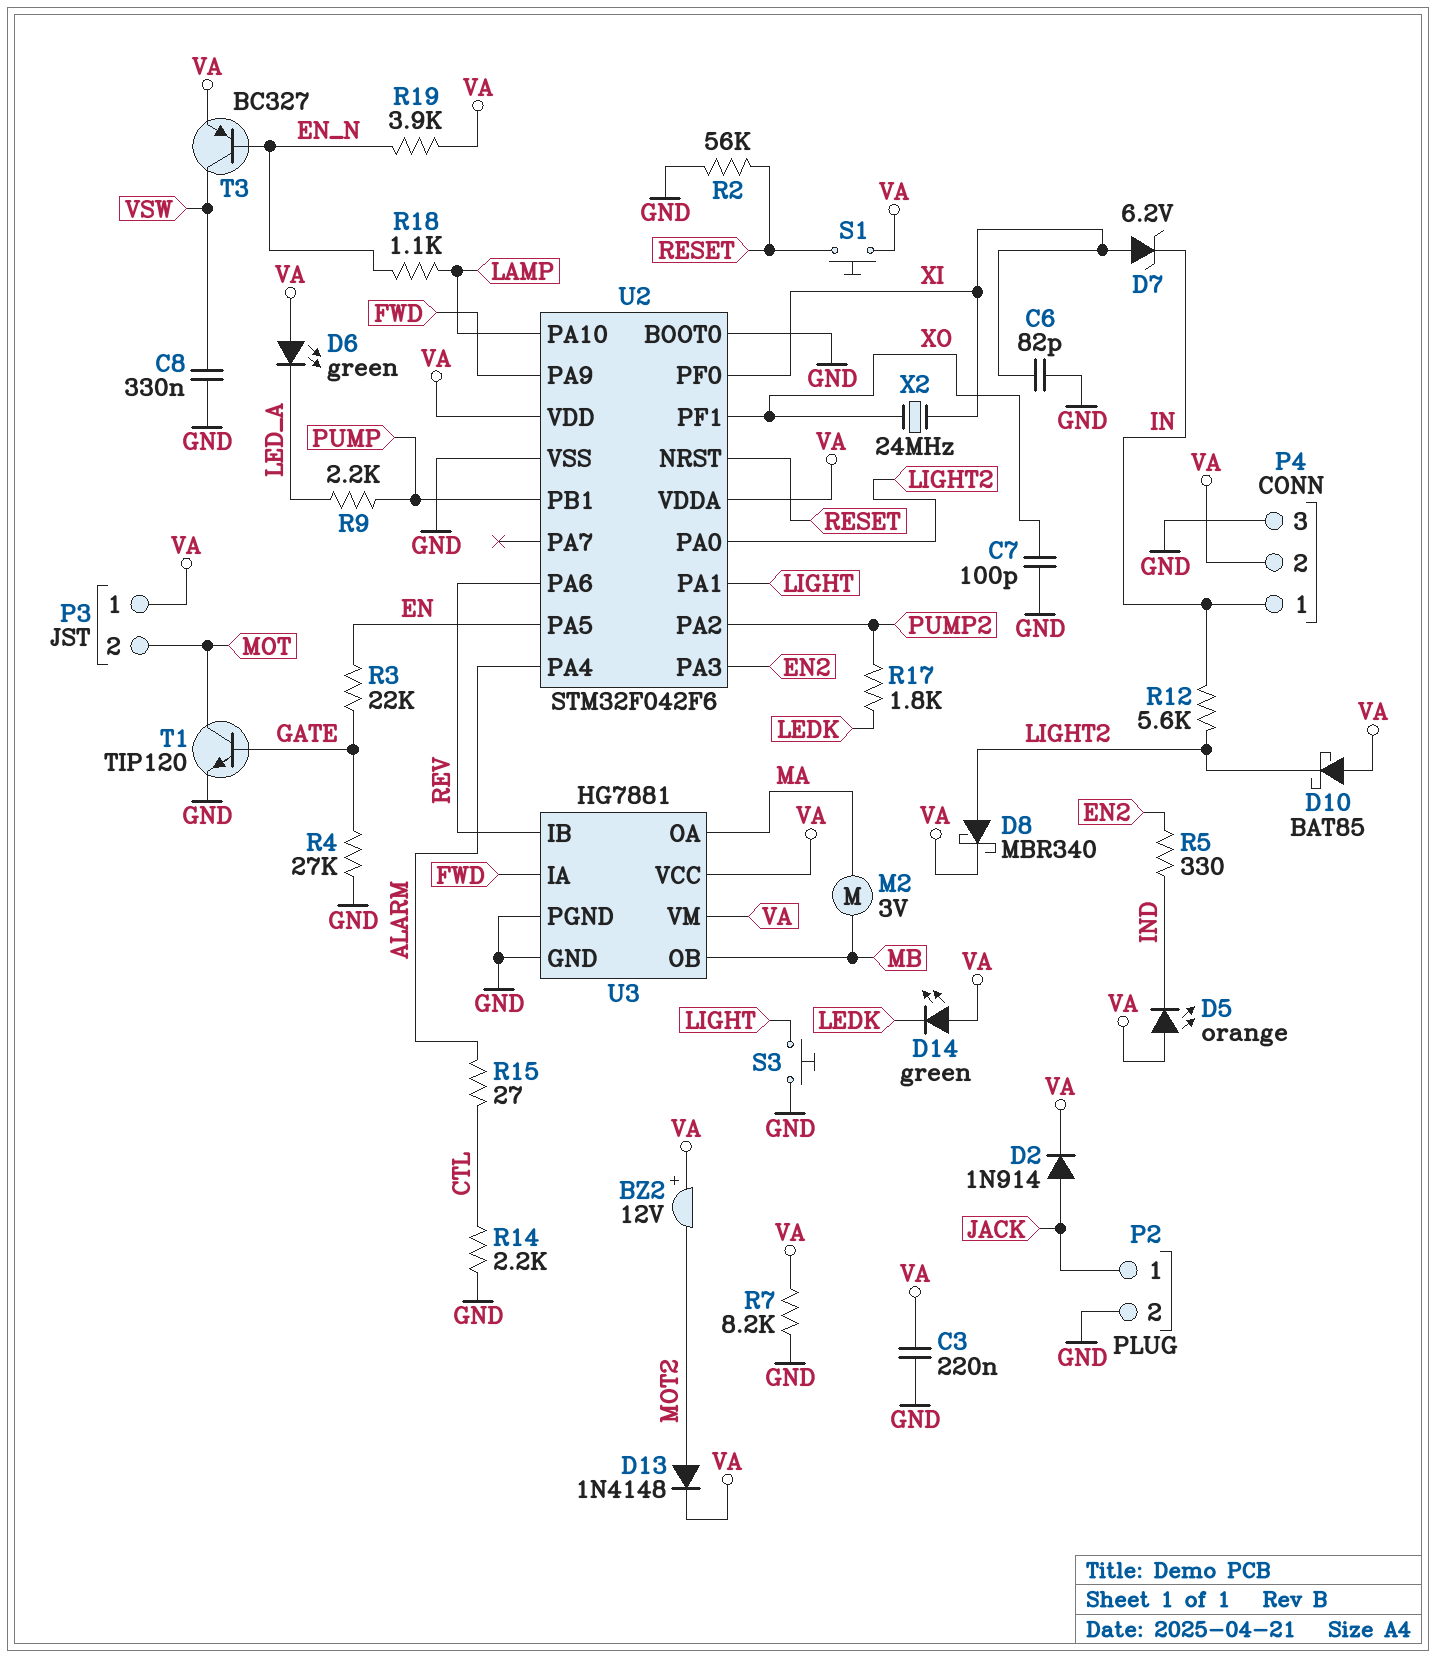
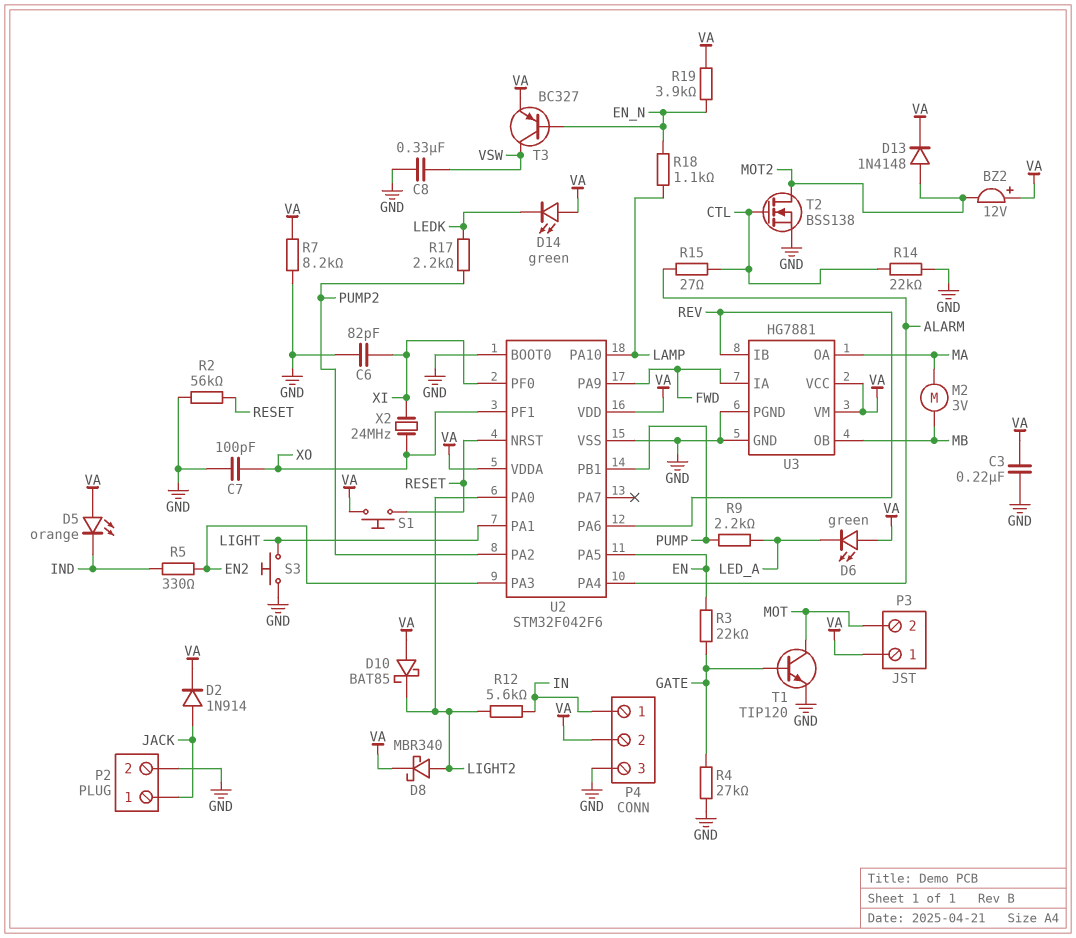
D7: zener 6.2V (A XI, K IN) -> none
R14: 2.2k (CTL, GND) -> 22k (CTL, GND)
R17: 1.8k (LEDK, PUMP2) -> 2.2k (LEDK, PUMP2)
T2: none -> NMOS BSS138 (G CTL, D MOT2, S GND)

